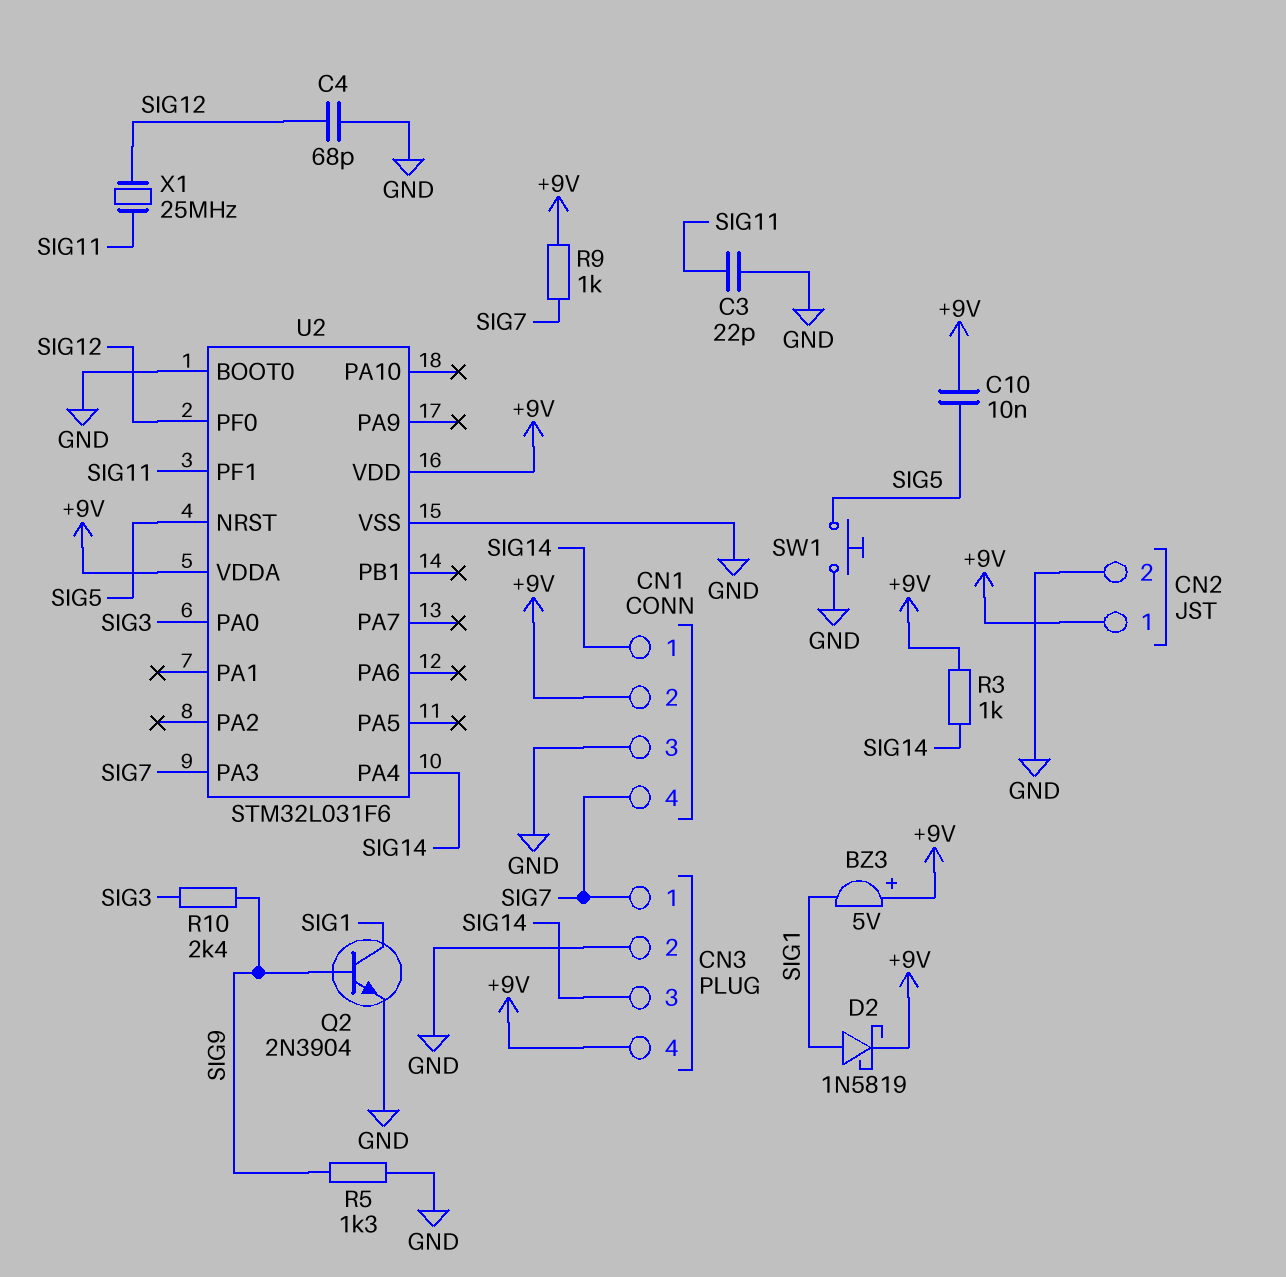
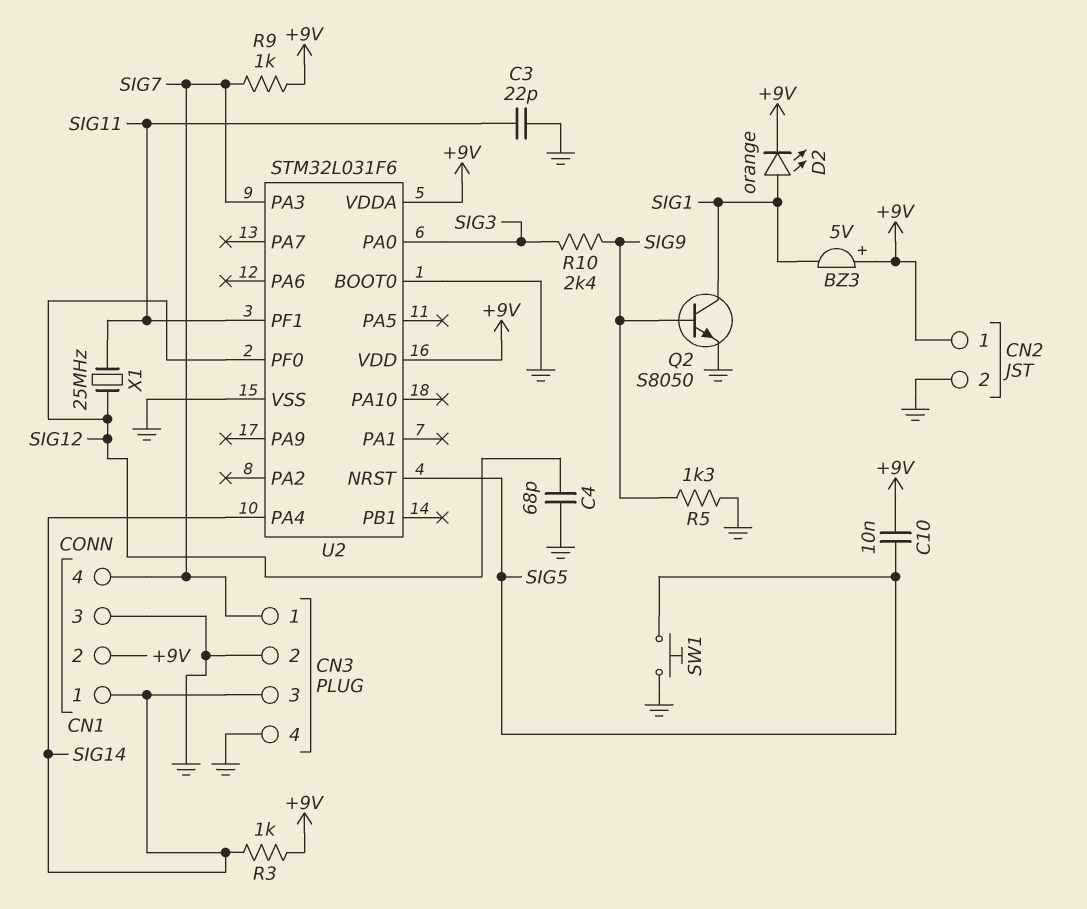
CN3 pin 4: +9V -> GND
D2: schottky 1N5819 (A SIG1, K +9V) -> LED orange (A SIG1, K +9V)
Q2: NPN 2N3904 (B SIG9, C SIG1, E GND) -> NPN S8050 (B SIG9, C SIG1, E GND)

